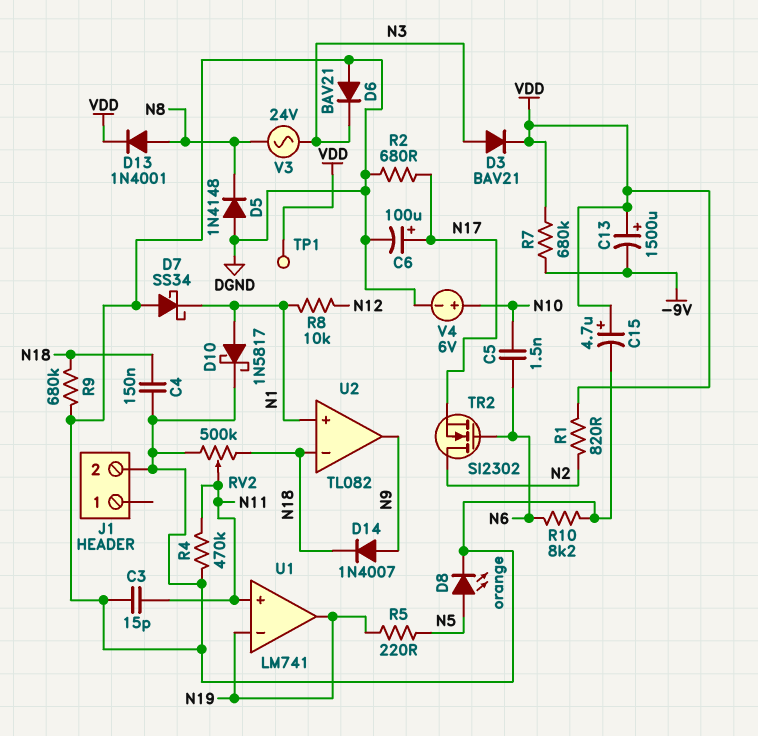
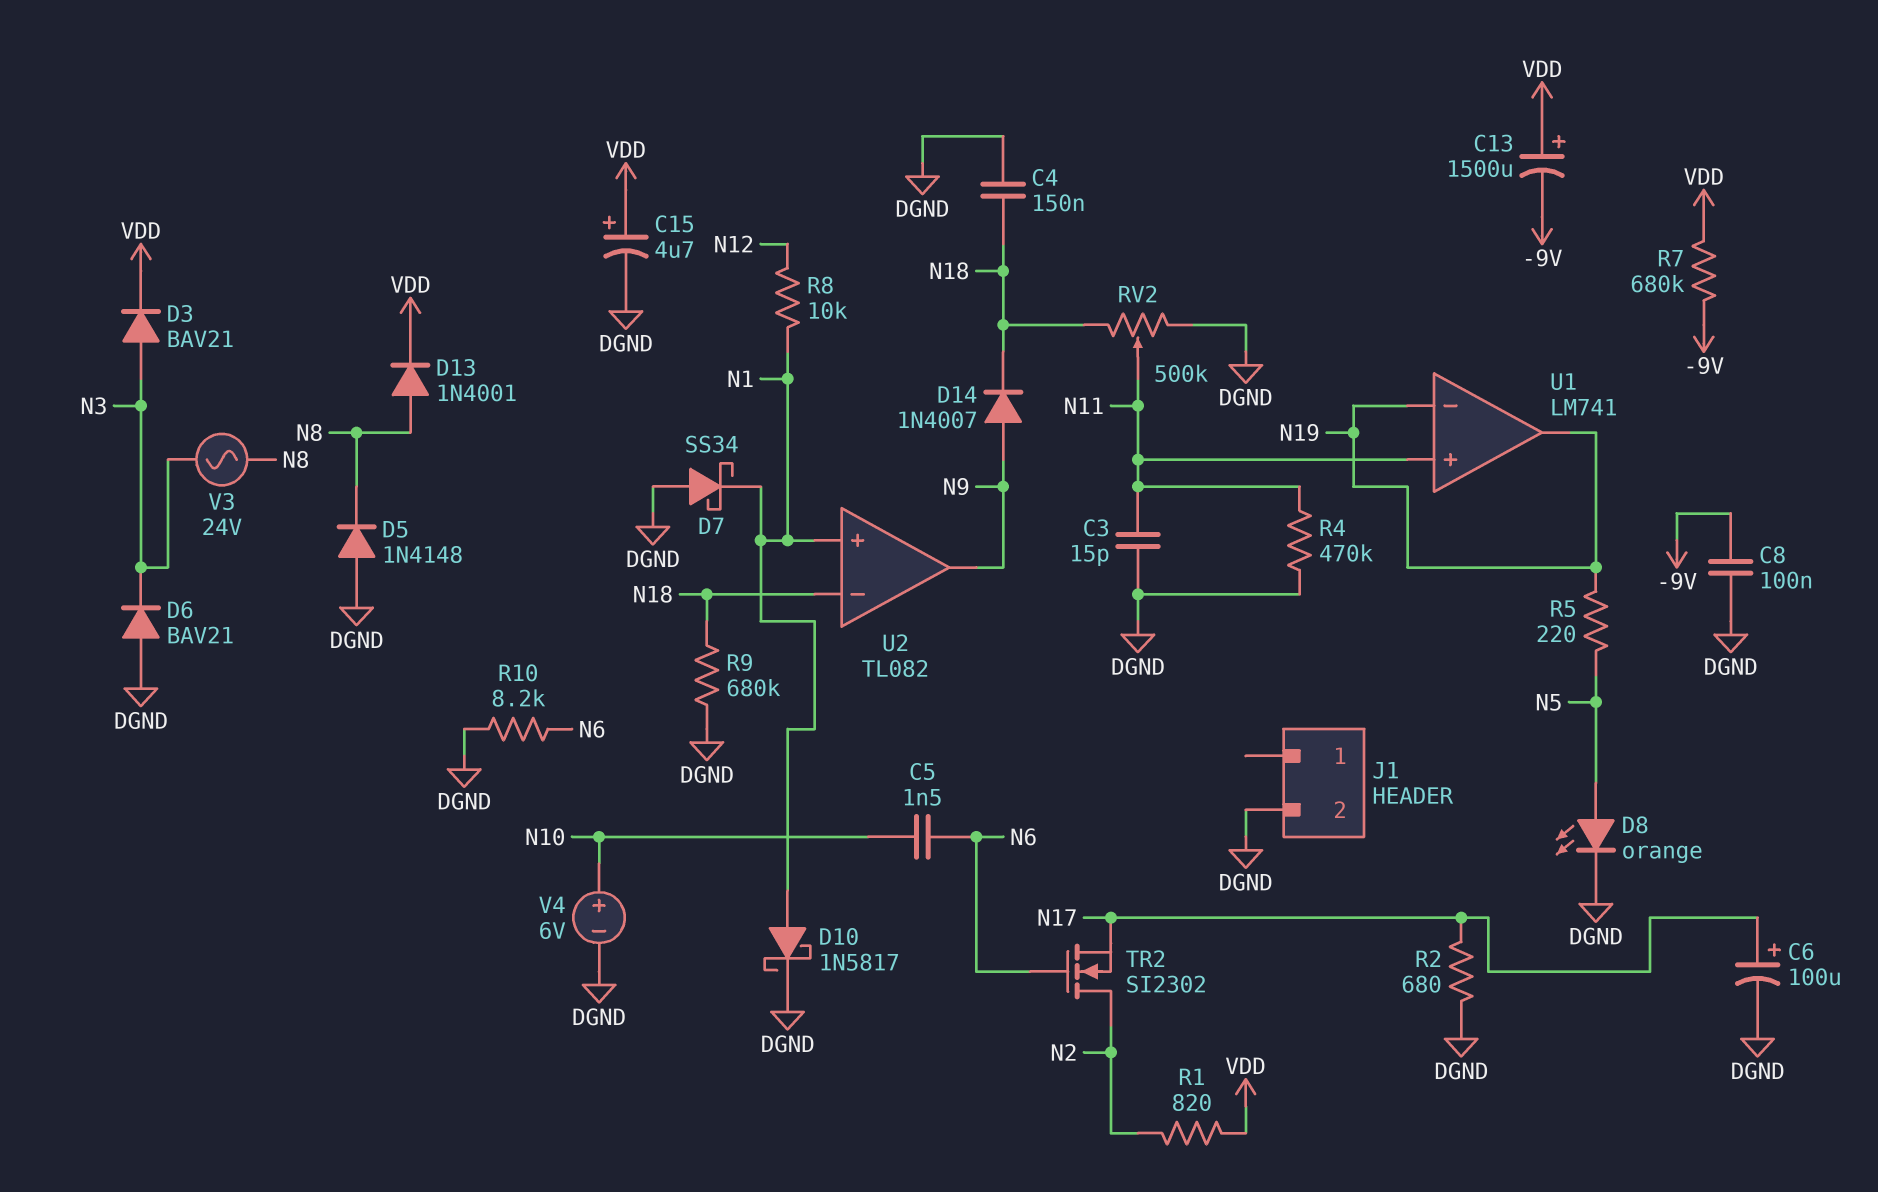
C8: none -> 100nF (-9V, DGND)
TP1: test point (VDD) -> none

